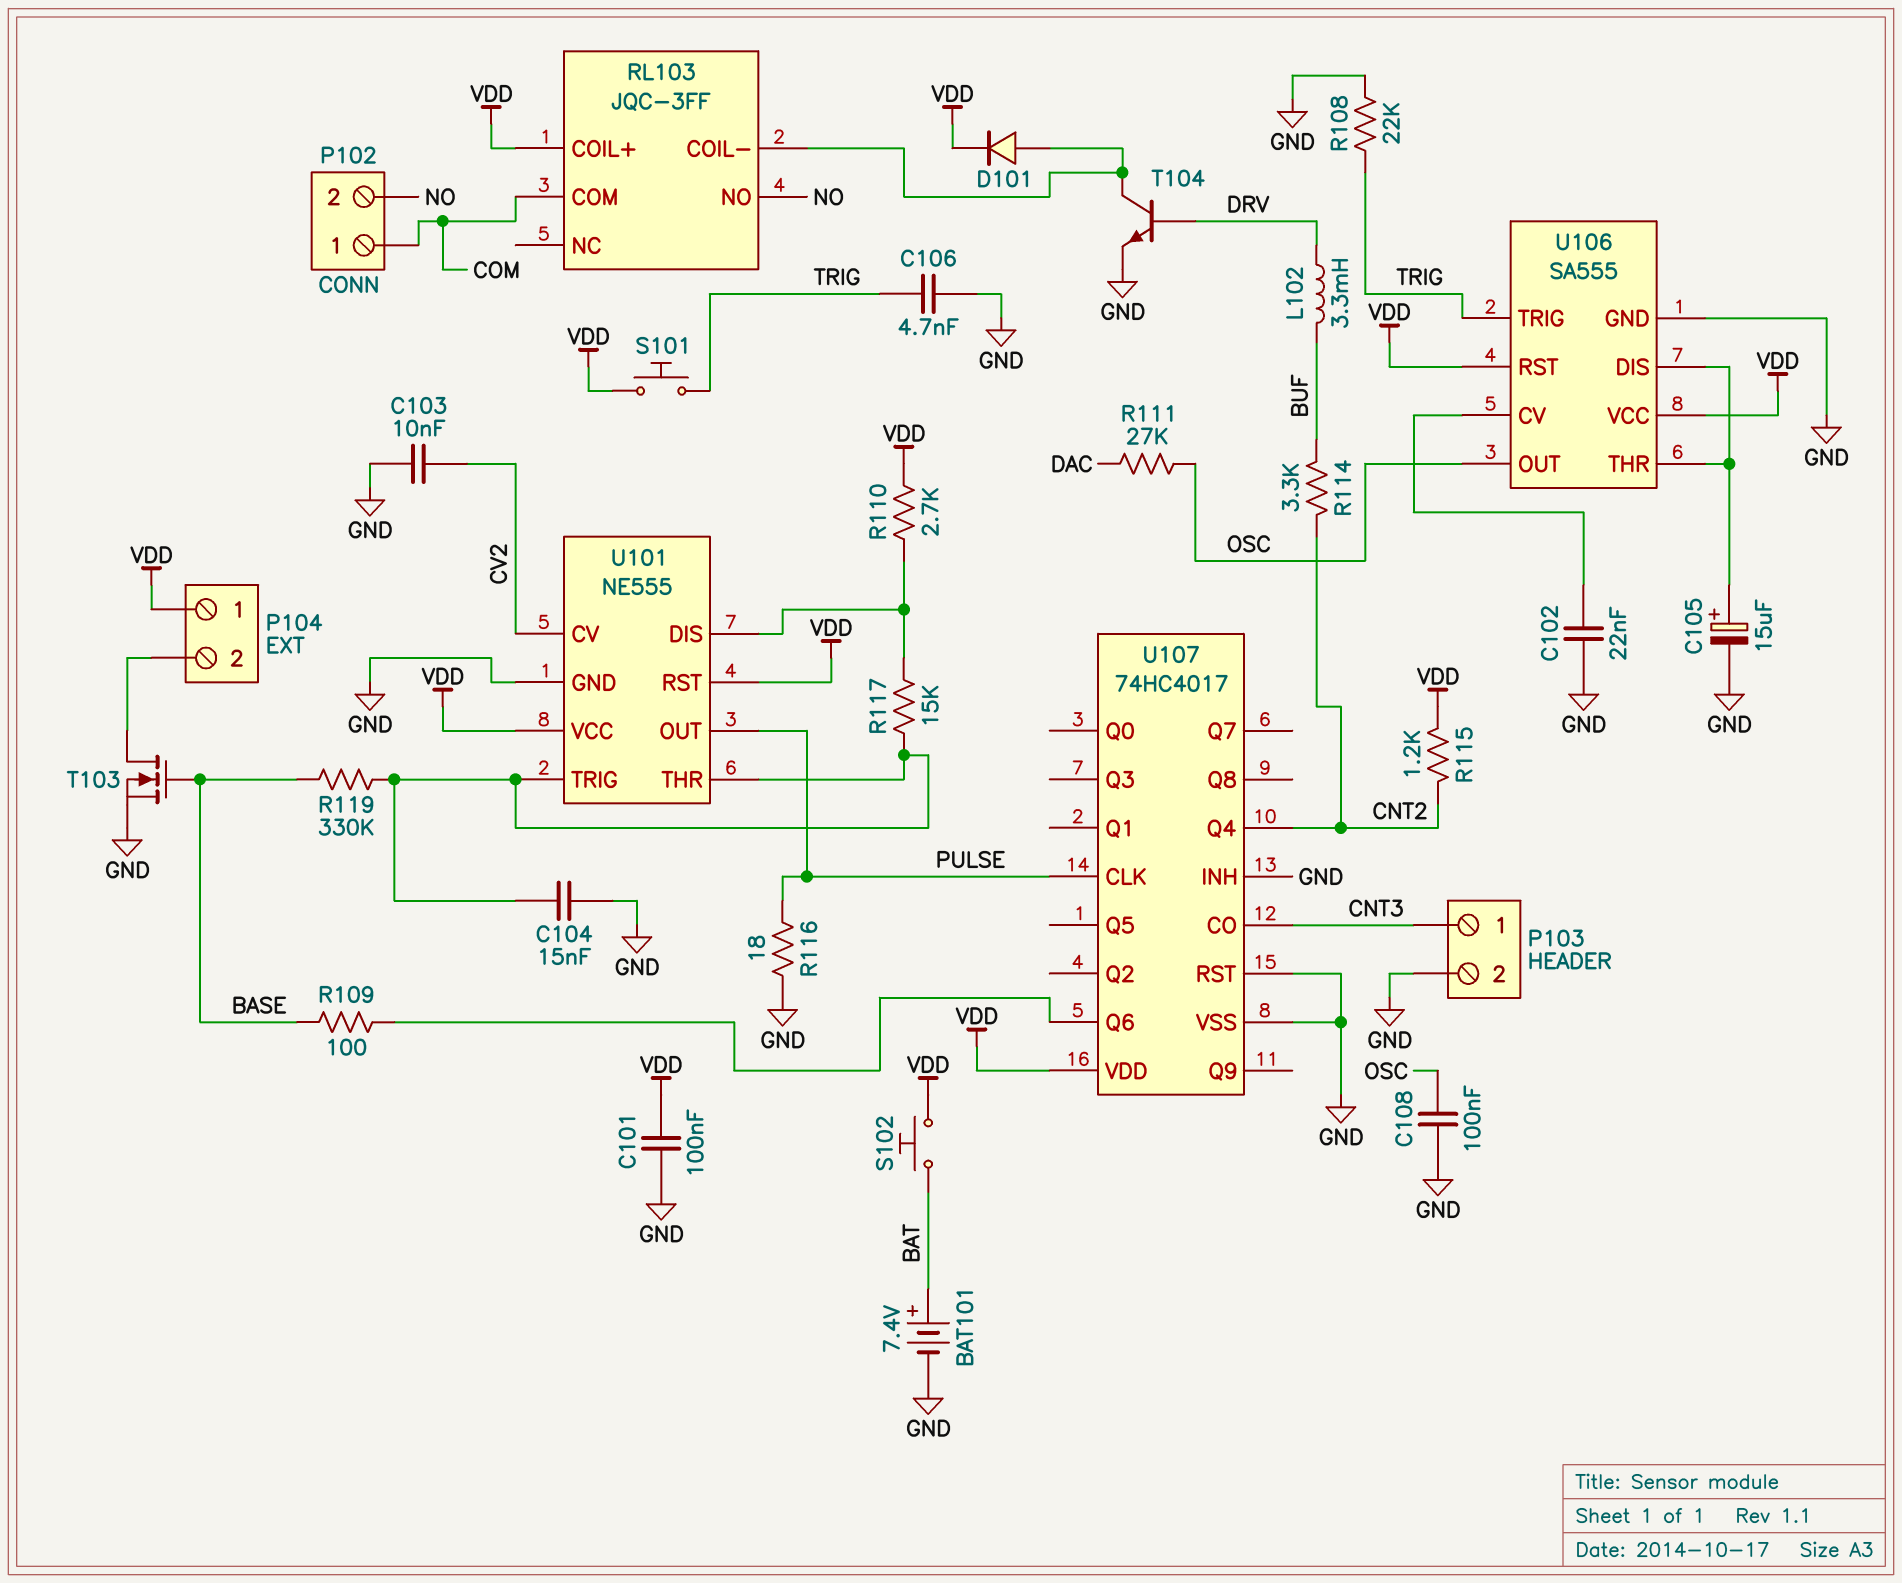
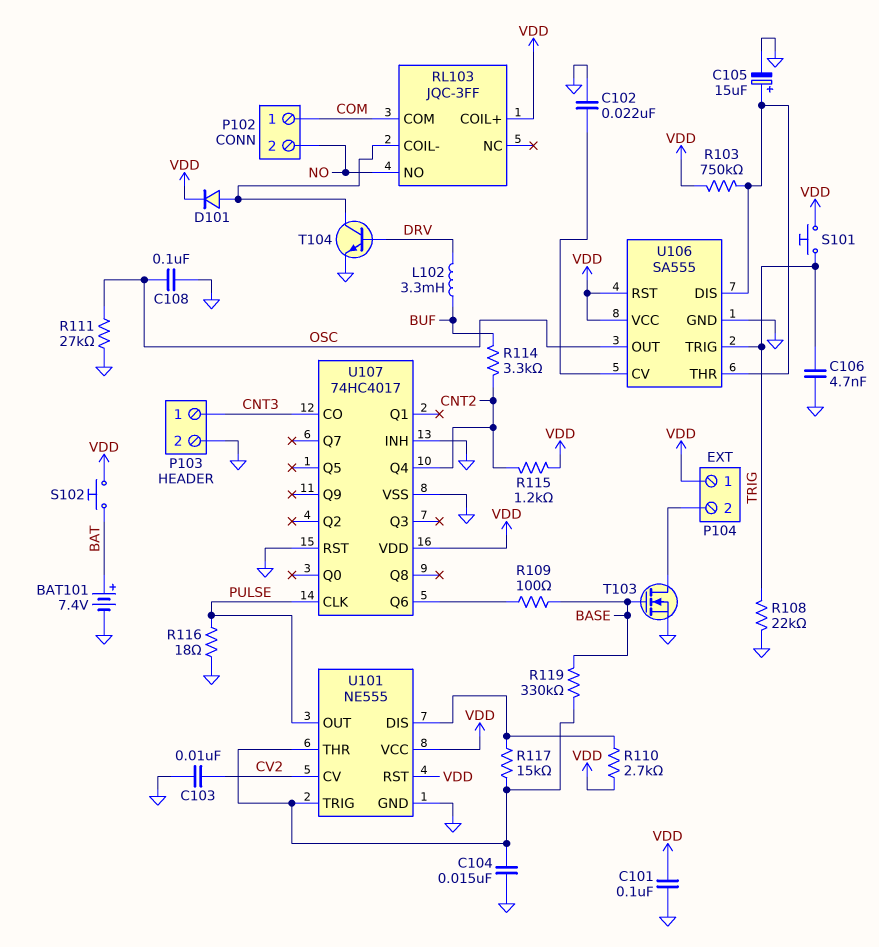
R103: none -> 750k (U106/DIS, VDD)
R111: 27k (DAC, OSC) -> 27k (GND, OSC)

